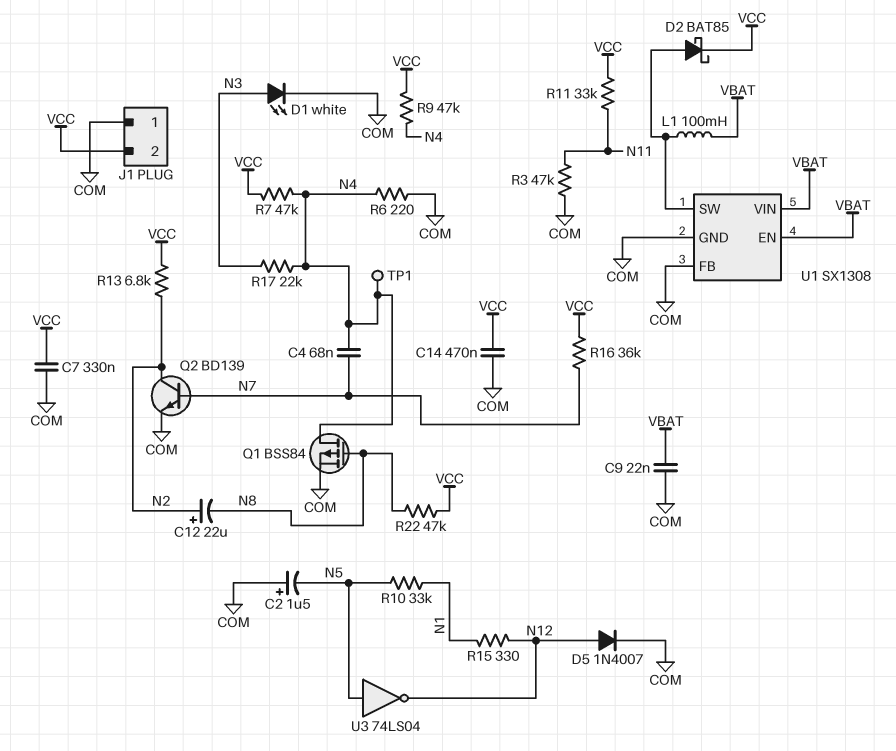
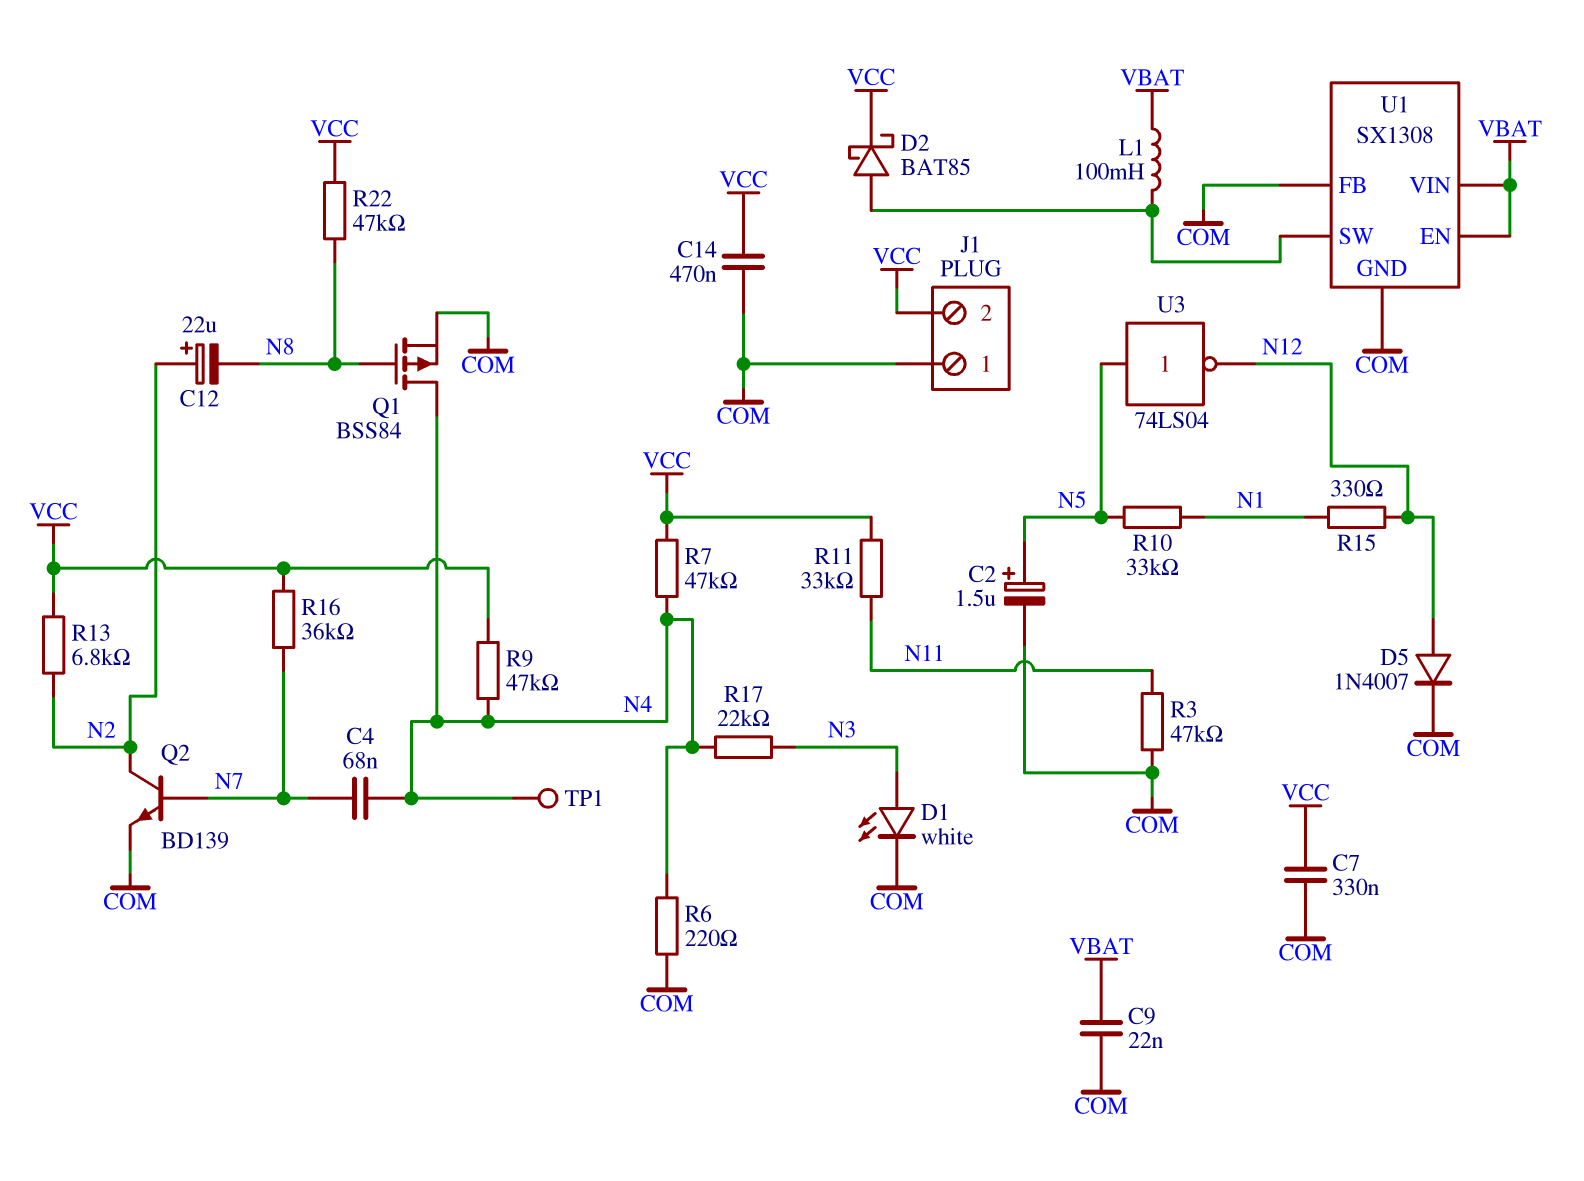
C2: 1.5uF (plus COM, minus N5) -> 1.5uF (plus N5, minus COM)

